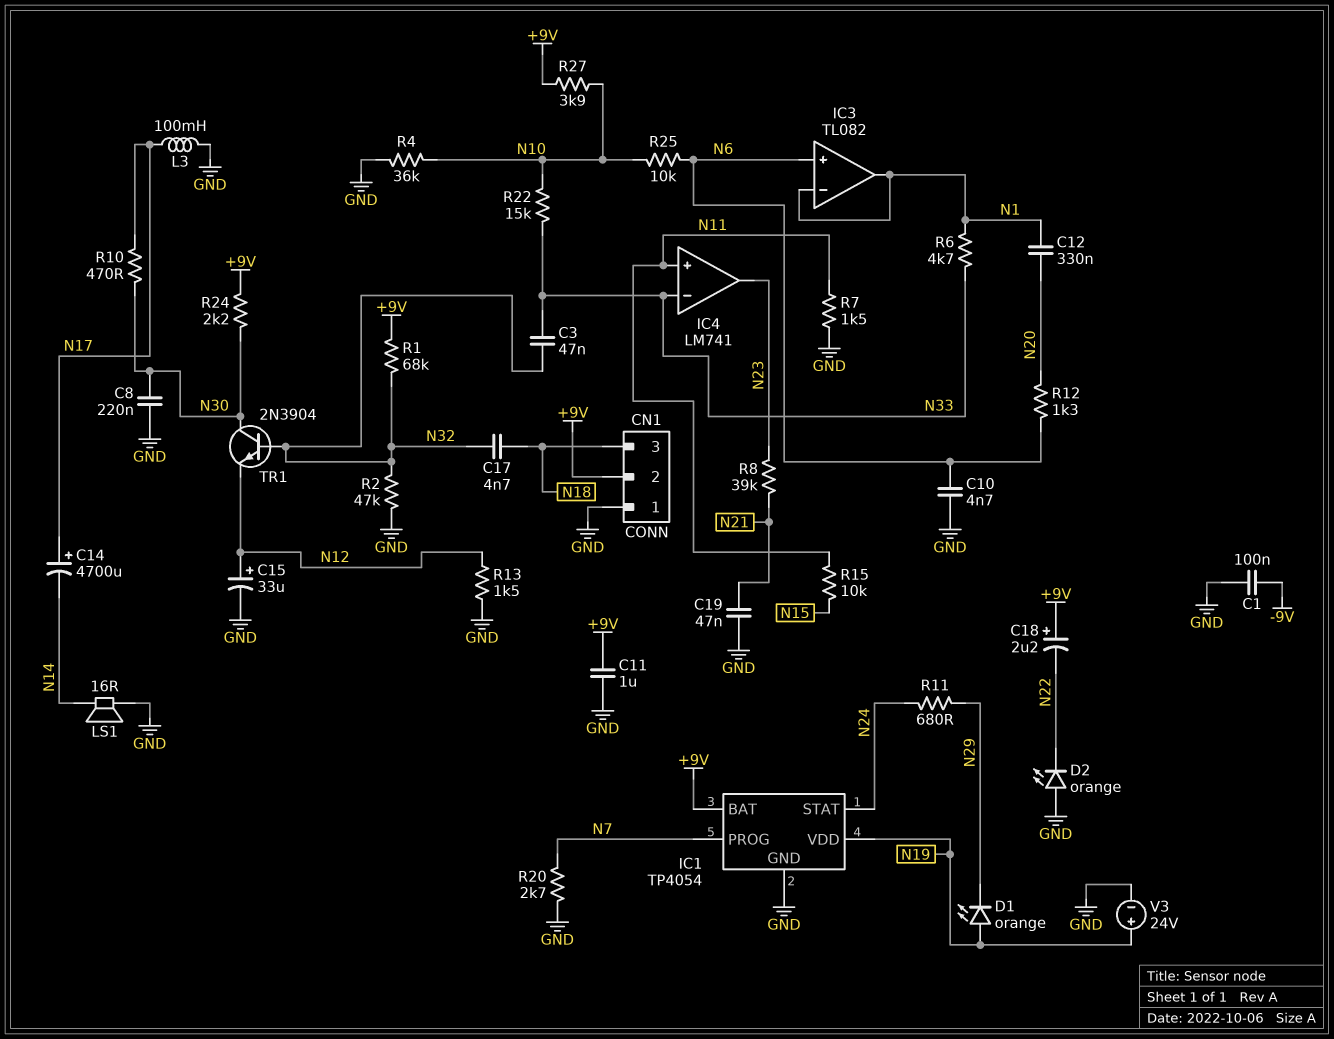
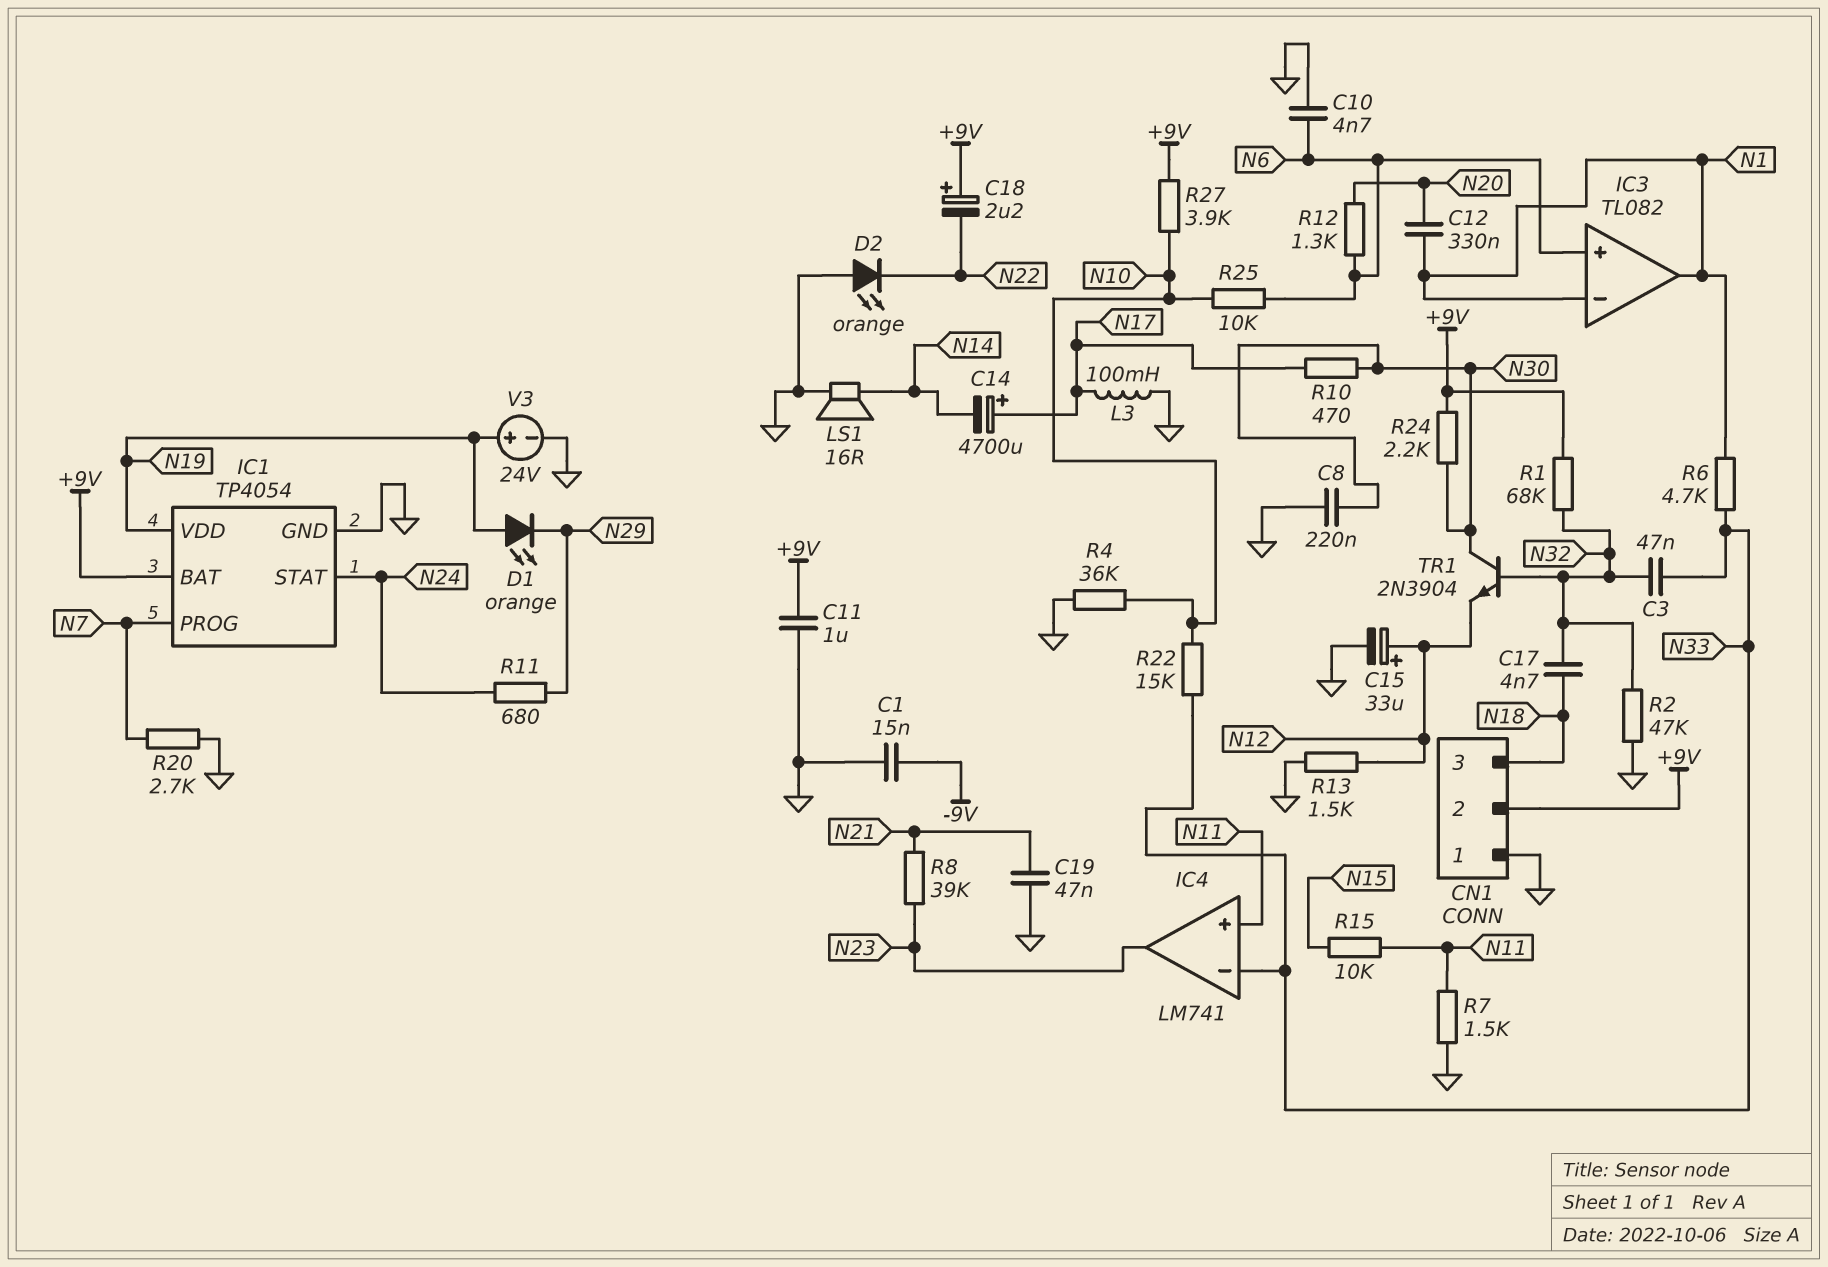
C1: 100nF (-9V, GND) -> 15nF (-9V, GND)

